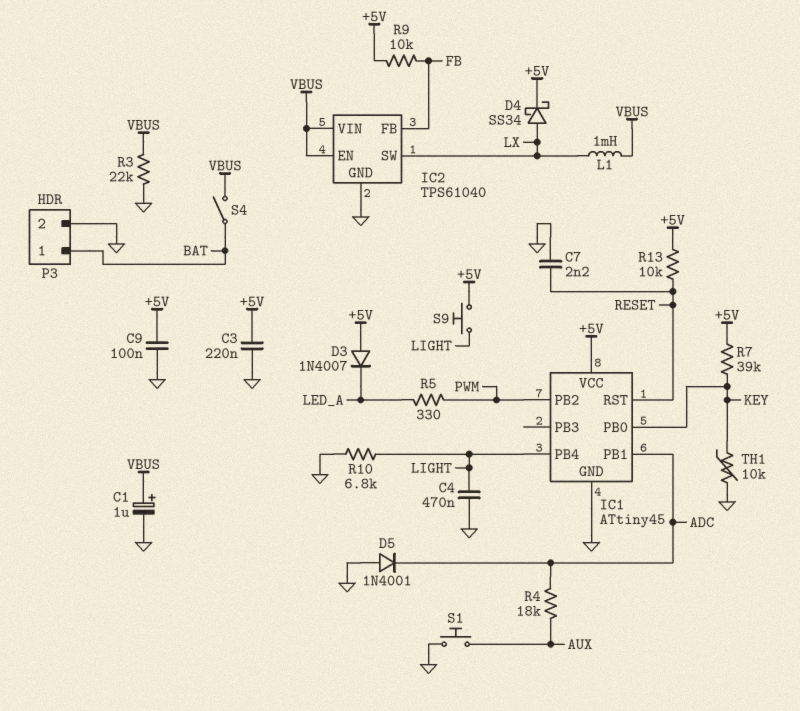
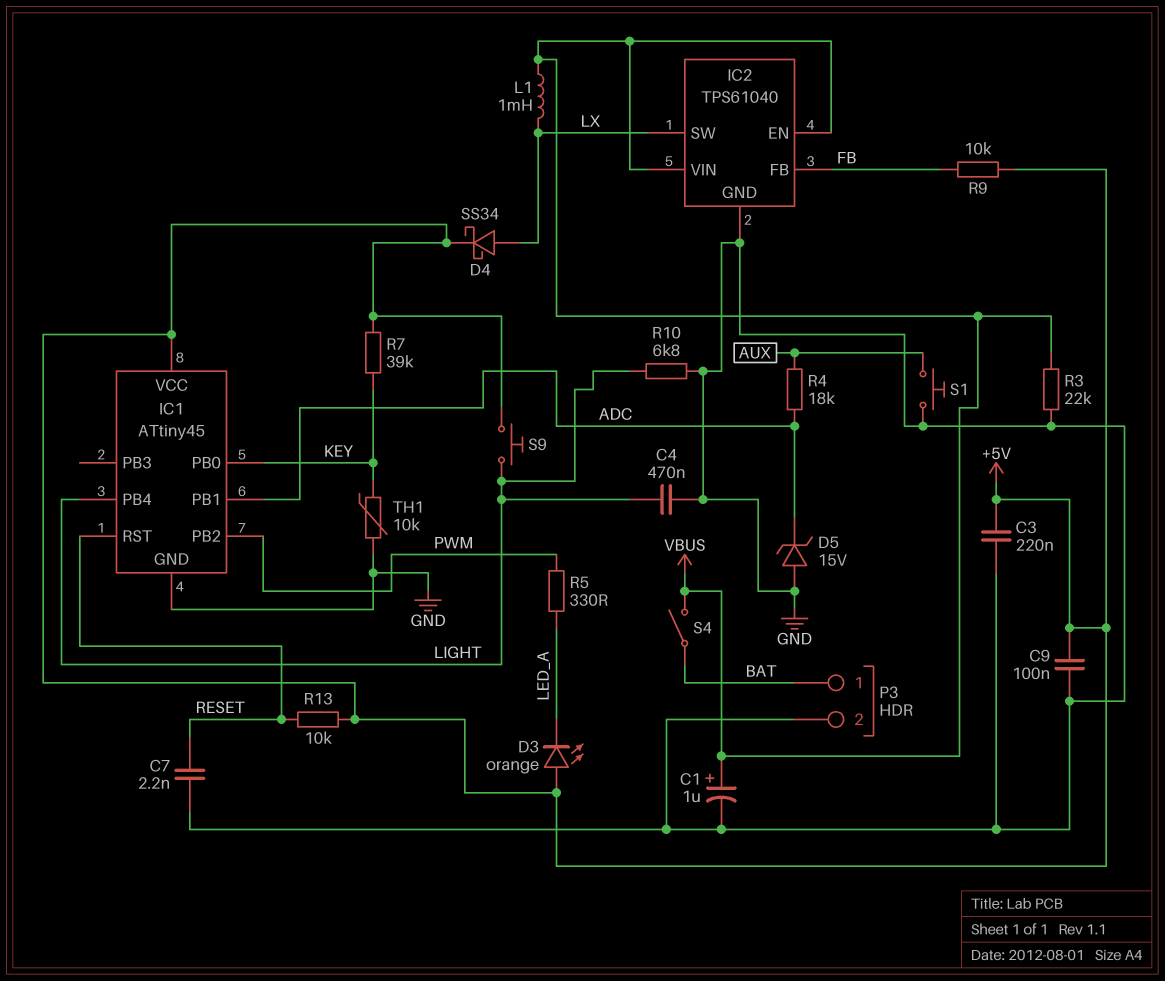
D3: diode 1N4007 (A +5V, K LED_A) -> LED orange (A +5V, K LED_A)
D5: diode 1N4001 (A GND, K ADC) -> zener 15V (A GND, K ADC)

